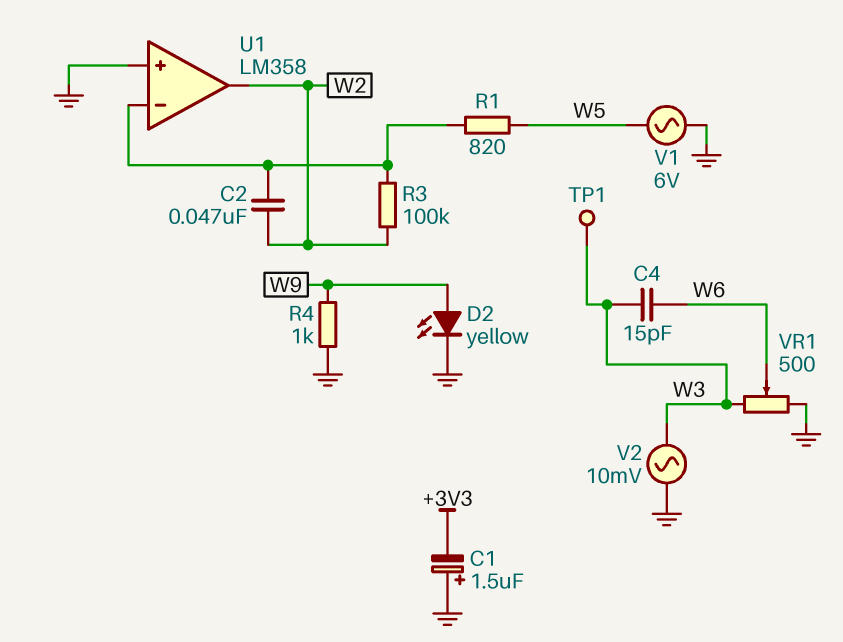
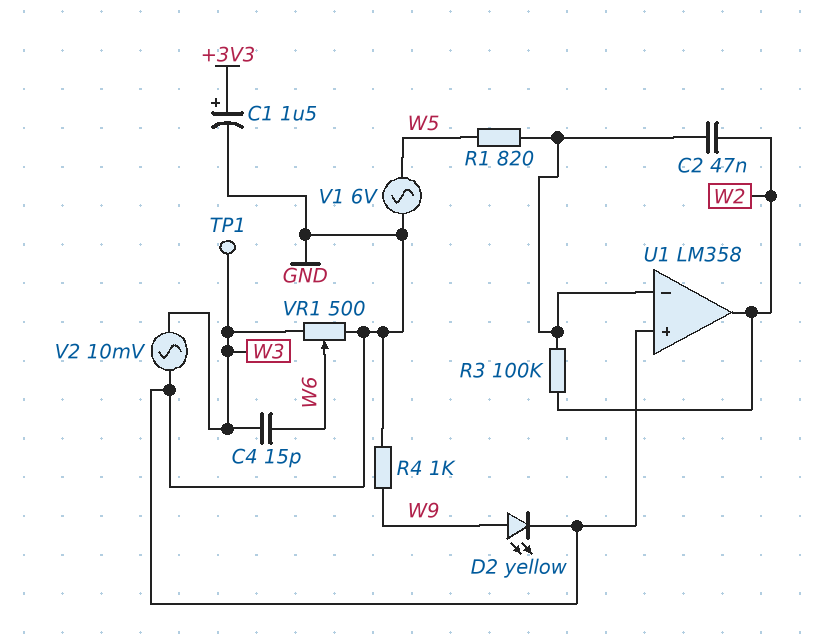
C1: 1.5uF (plus GND, minus +3V3) -> 1.5uF (plus +3V3, minus GND)

